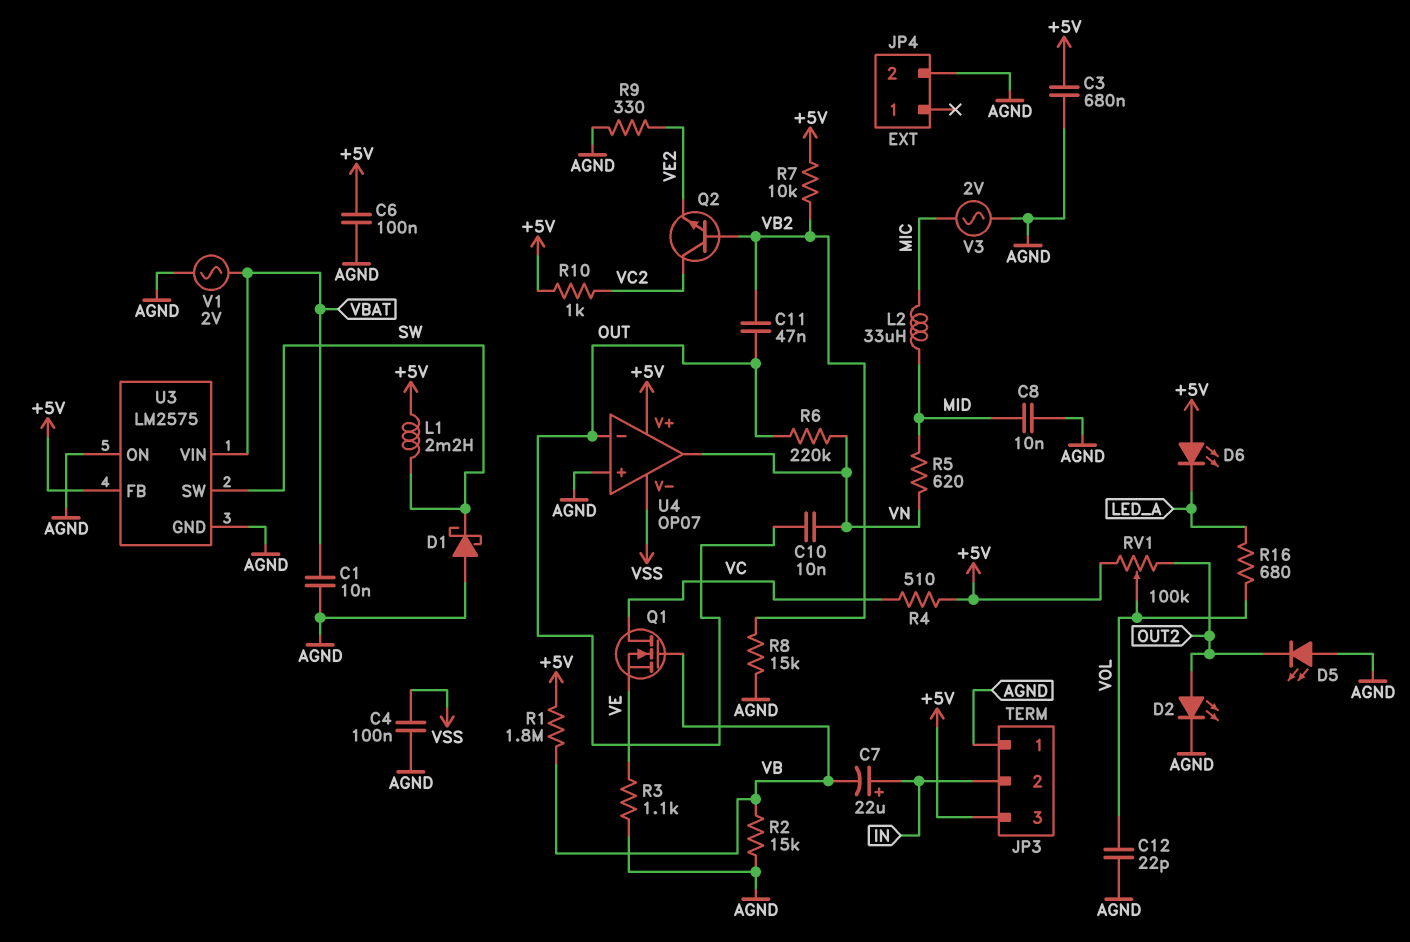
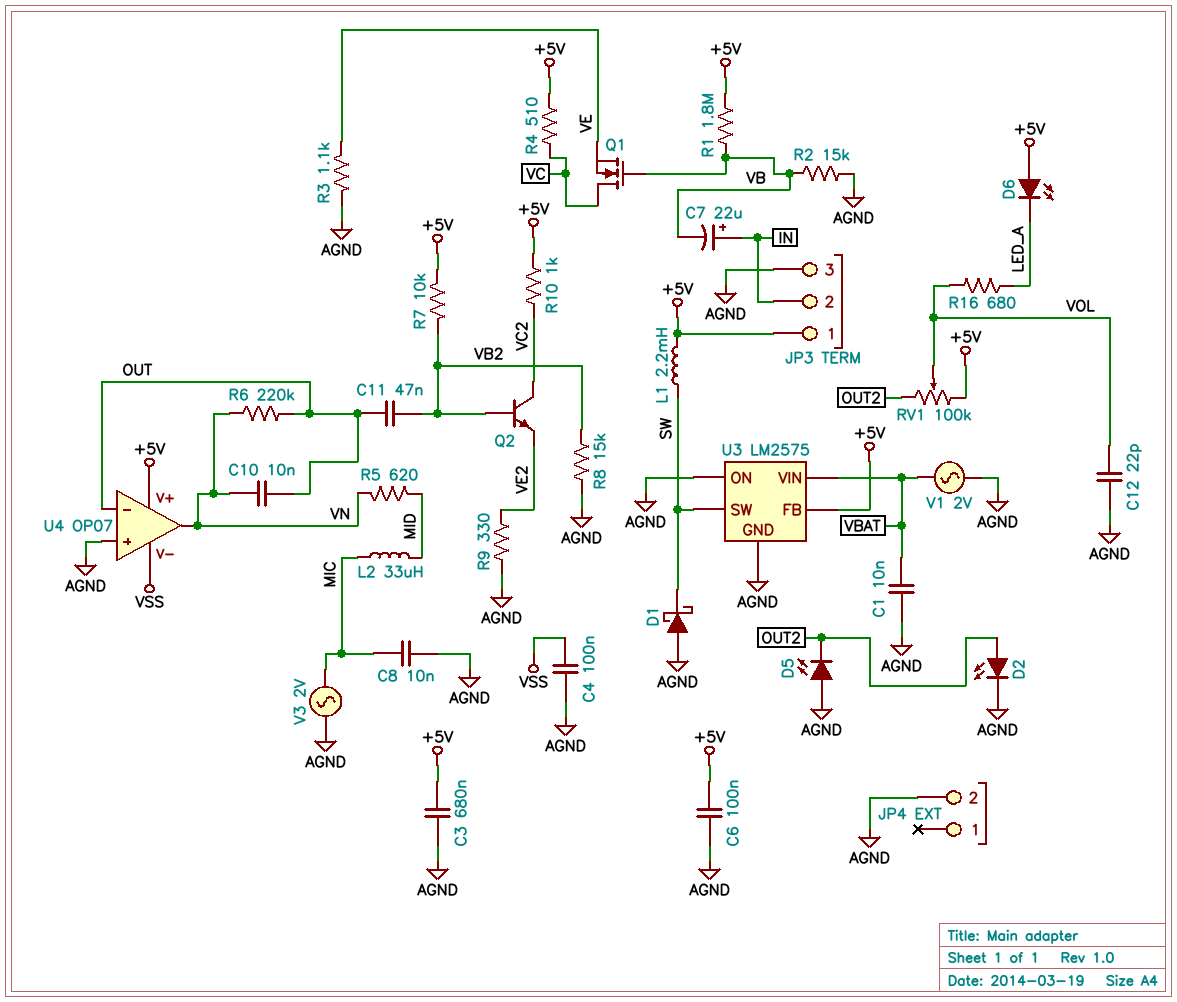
C8: 10nF (AGND, MID) -> 10nF (AGND, MIC)
JP3 pin 1: AGND -> +5V
JP3 pin 3: +5V -> AGND

